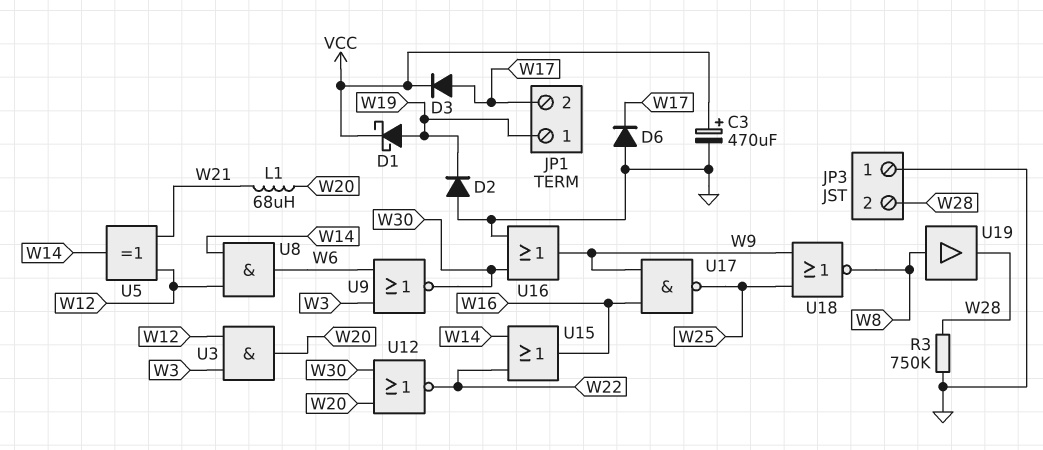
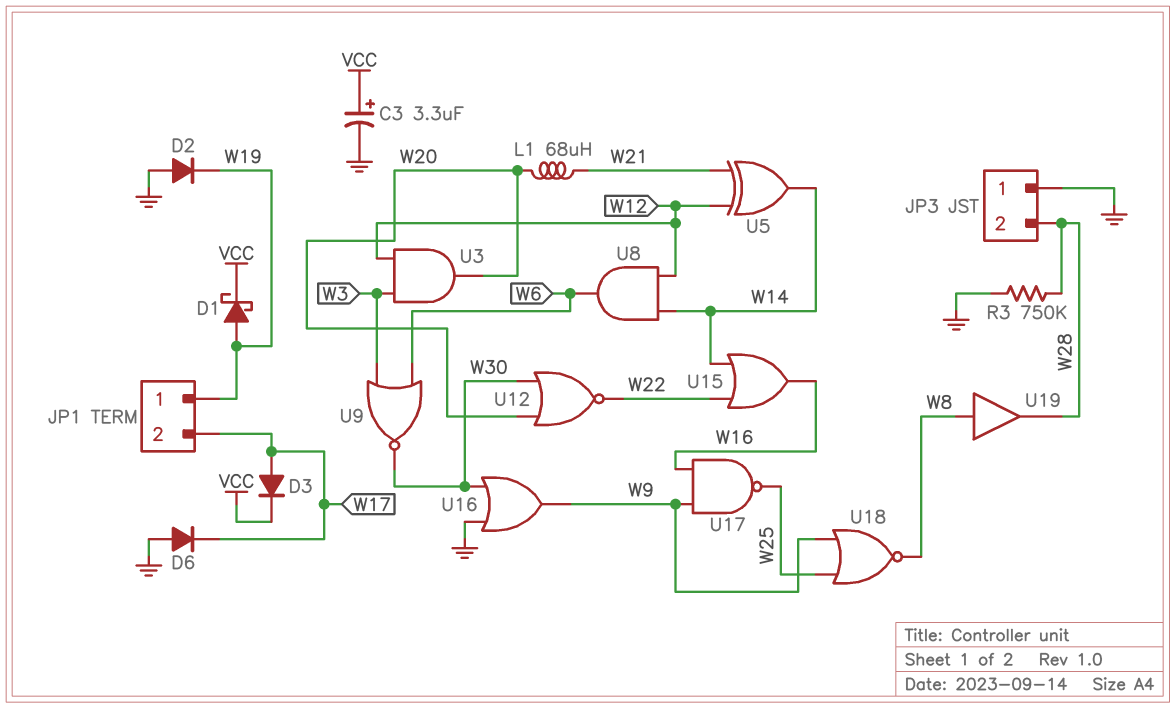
C3: 470uF (plus VCC, minus GND) -> 3.3uF (plus VCC, minus GND)

